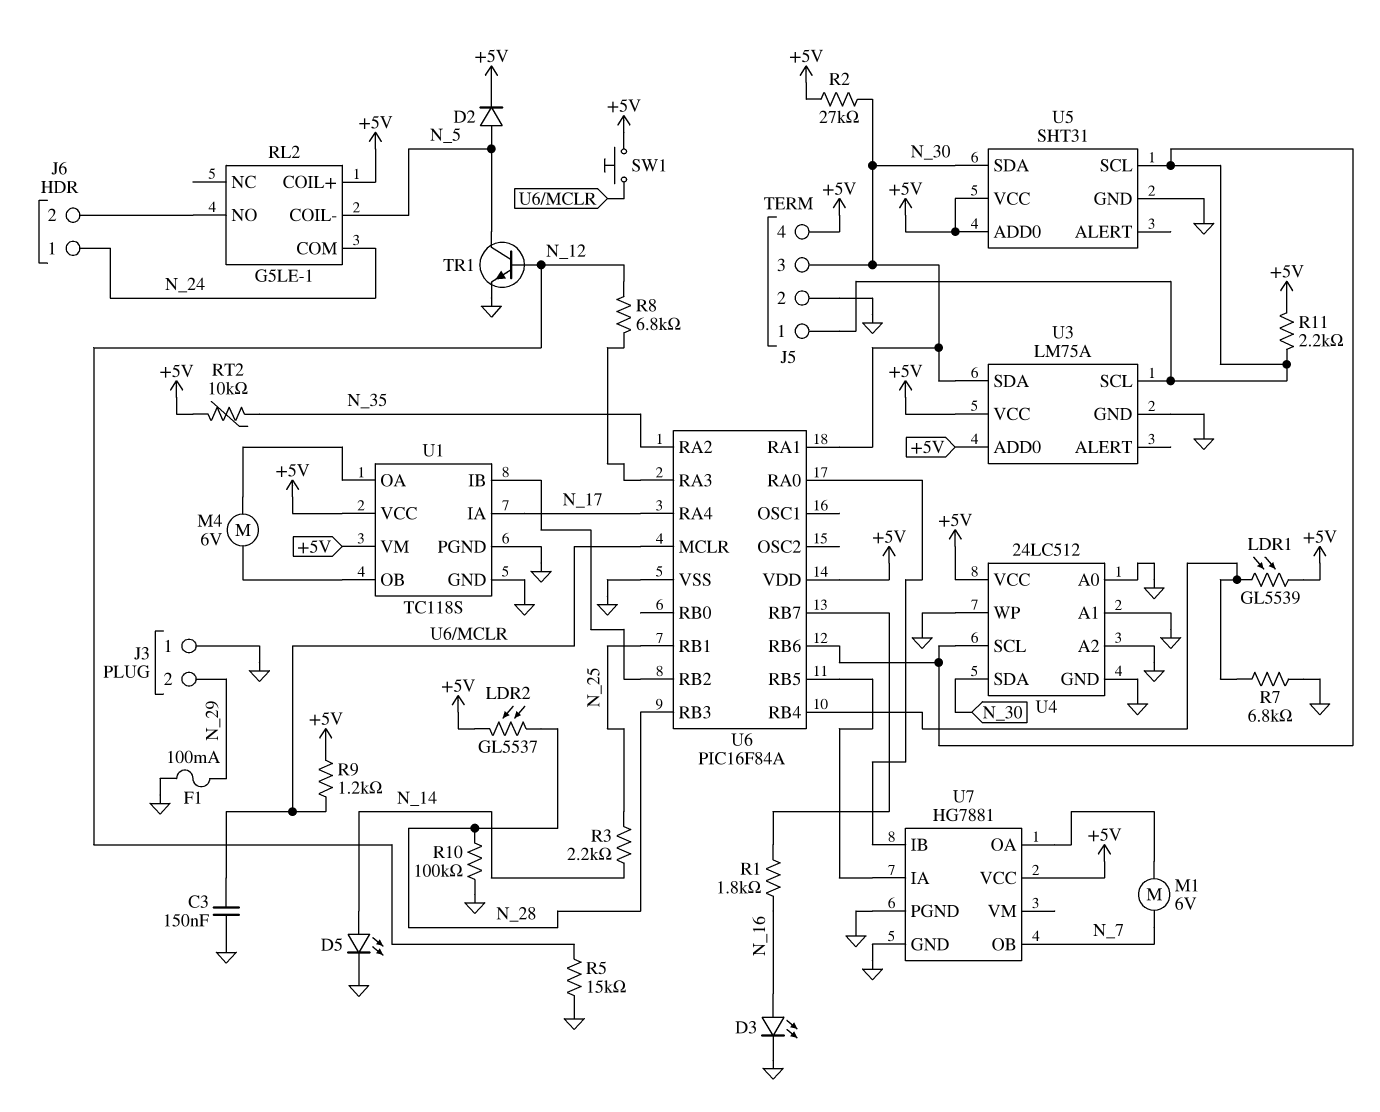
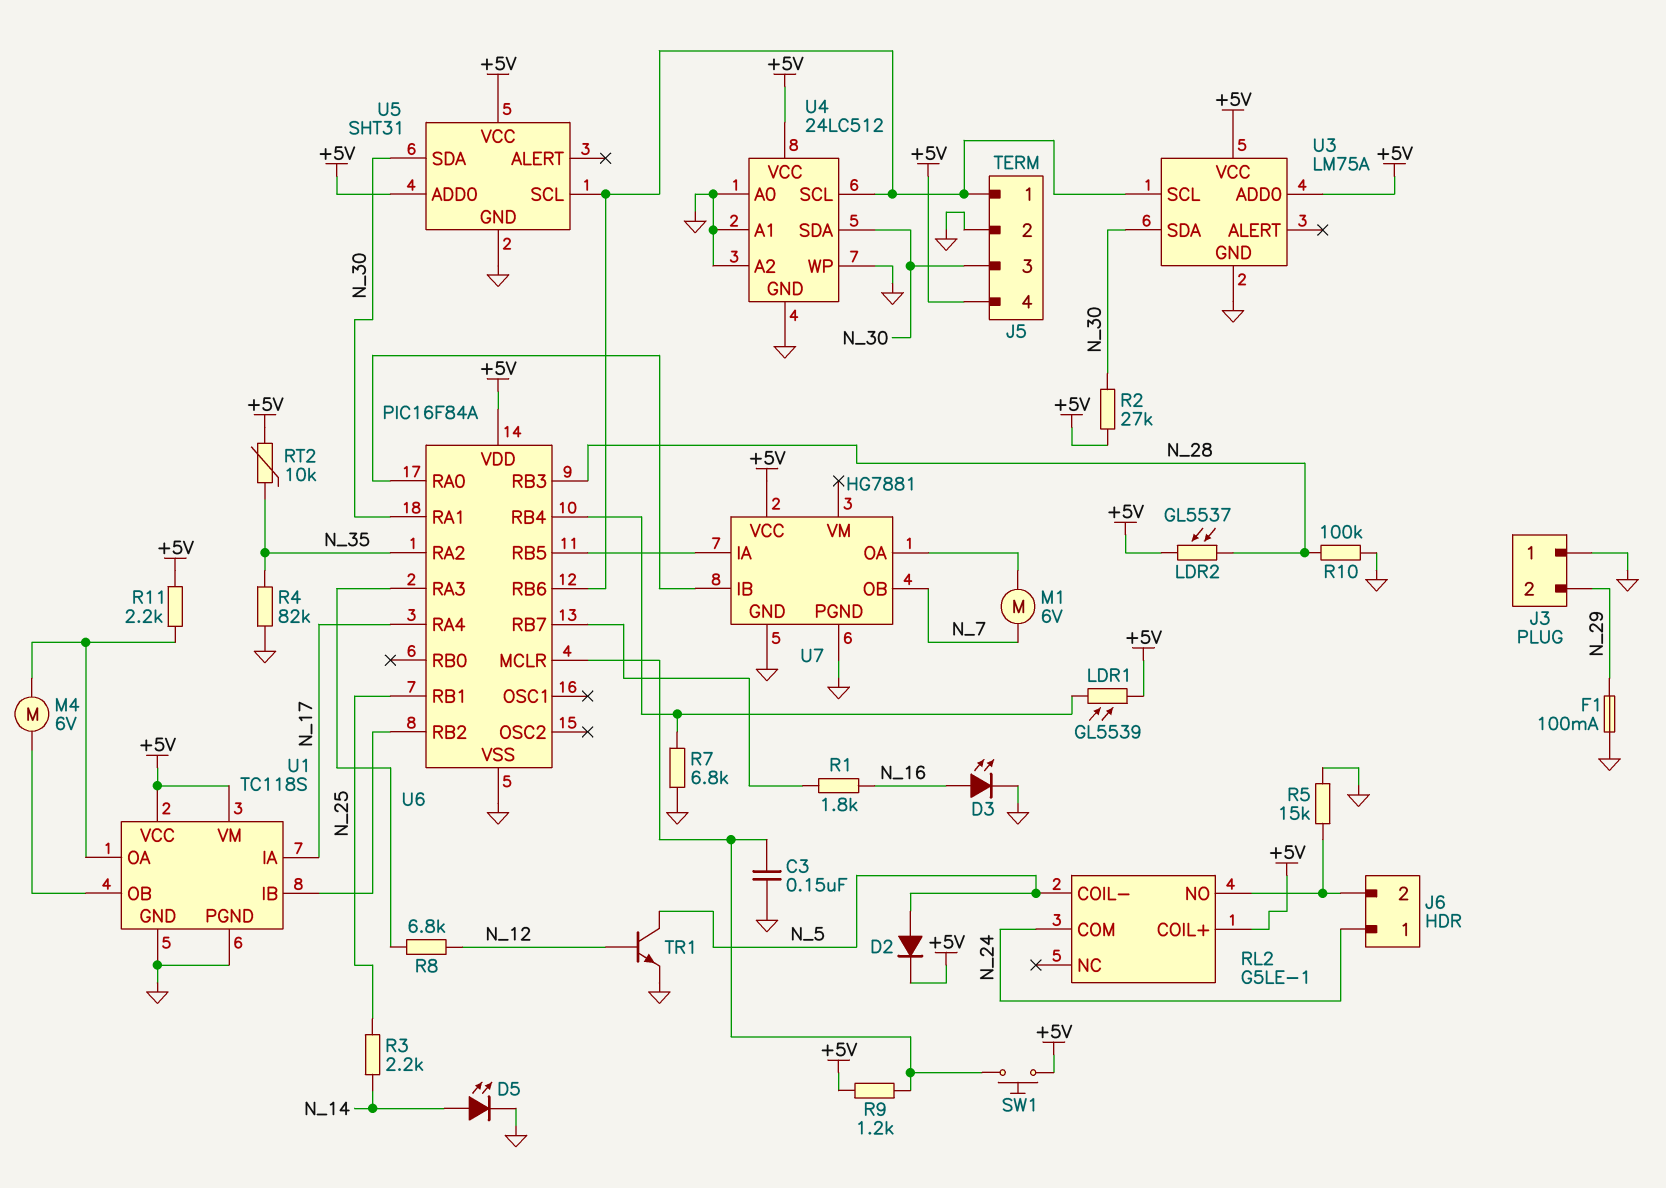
R4: none -> 82k (GND, N_35)
R5: 15k (GND, N_12) -> 15k (GND, J6/2)
R11: 2.2k (+5V, J5/1) -> 2.2k (+5V, U1/OA)

